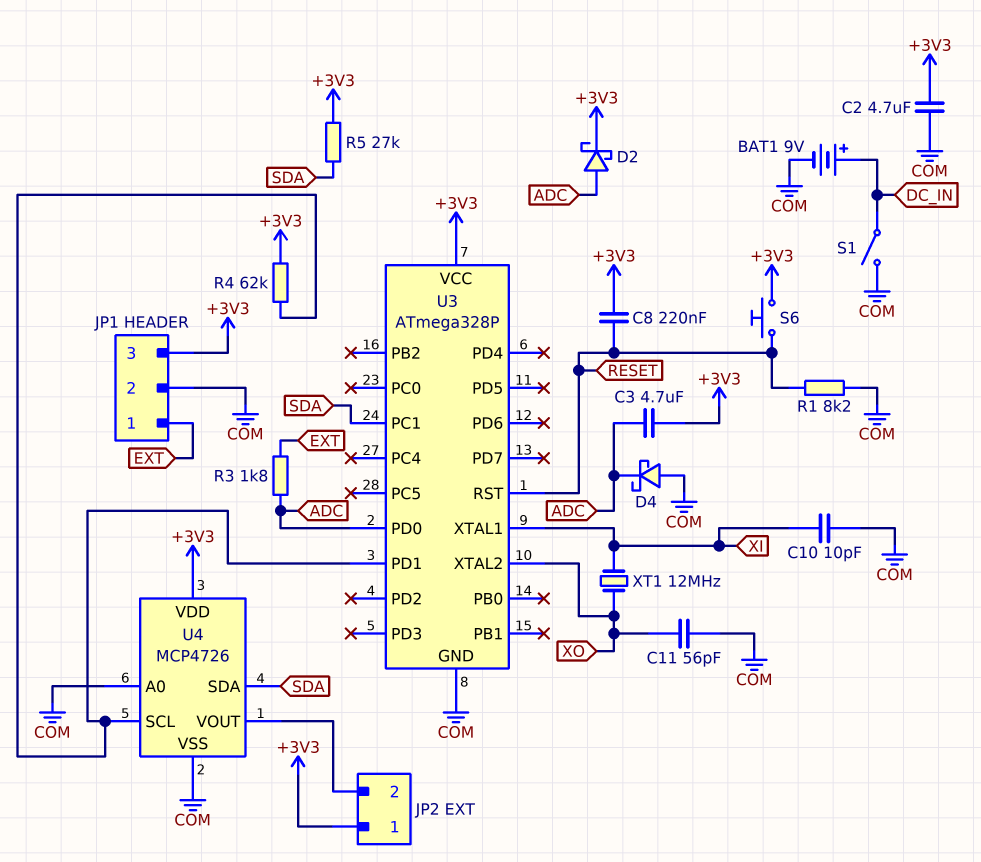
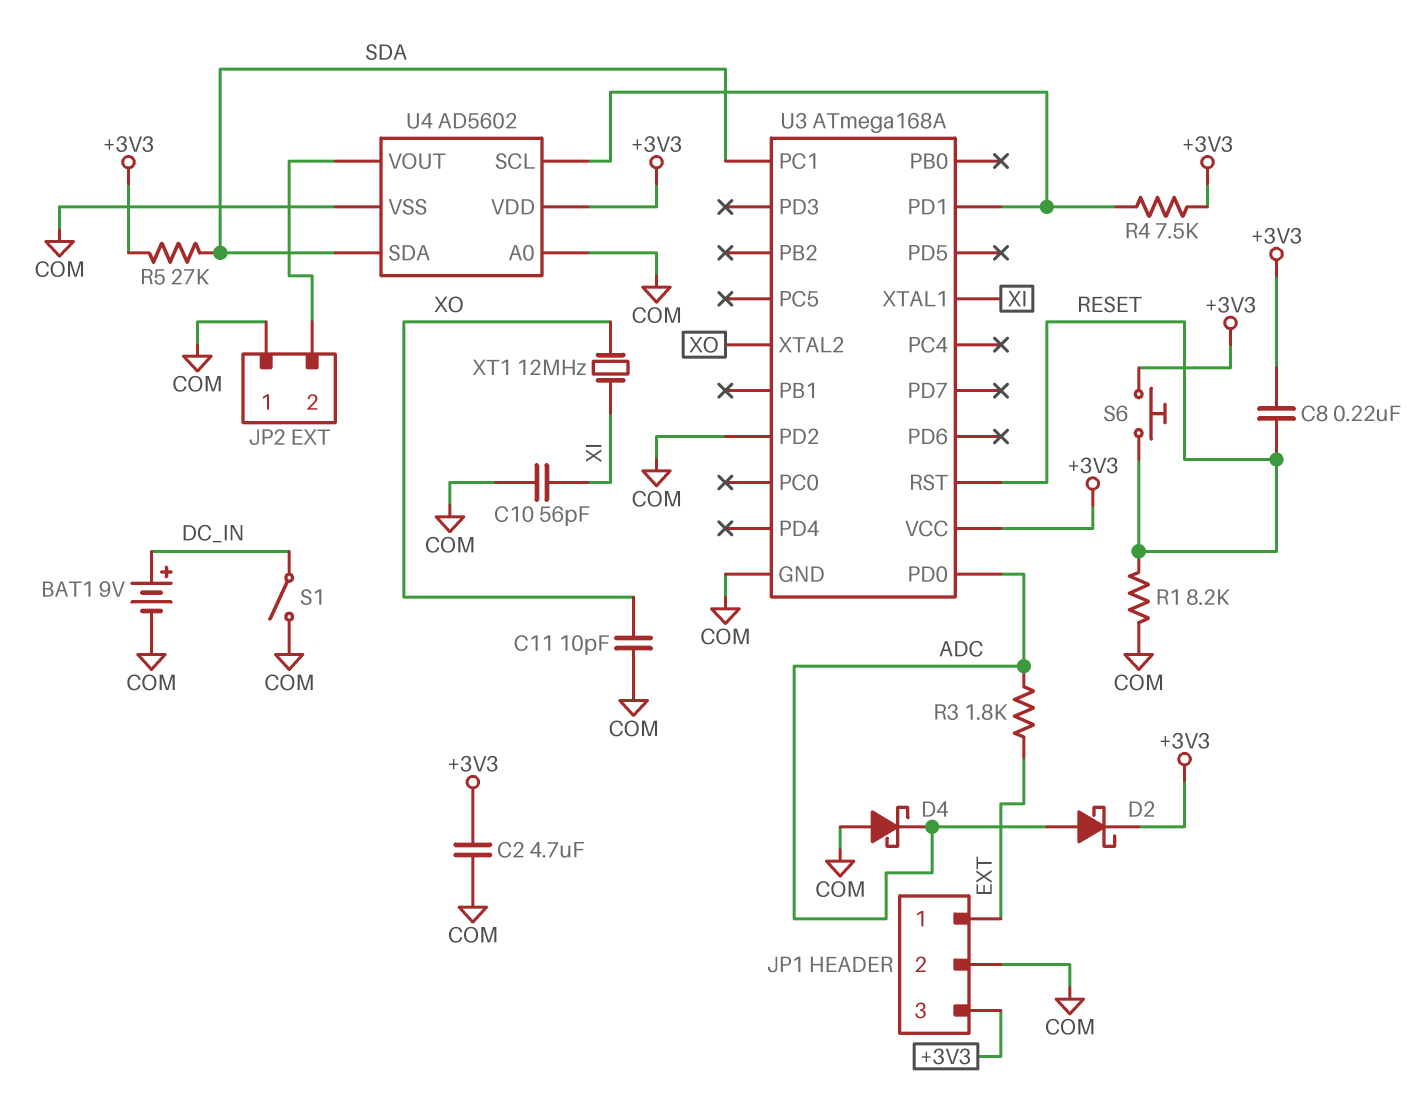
C3: 4.7uF (+3V3, ADC) -> none
C10: 10pF (COM, XI) -> 56pF (COM, XI)
C11: 56pF (COM, XO) -> 10pF (COM, XO)
JP2 pin 1: +3V3 -> COM
R4: 62k (+3V3, U3/PD1) -> 7.5k (+3V3, U3/PD1)
U3: ATmega328P -> ATmega168A
U3 pin PD2: none -> COM
U4: MCP4726 -> AD5602

